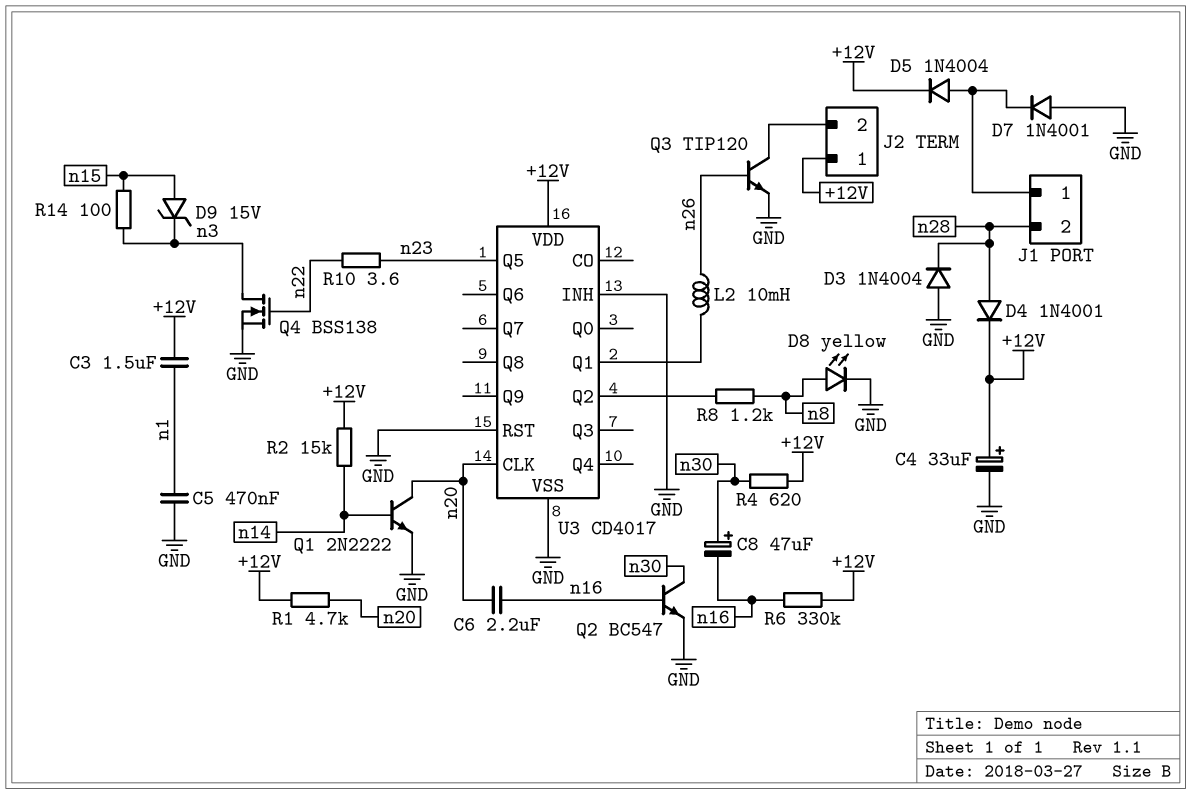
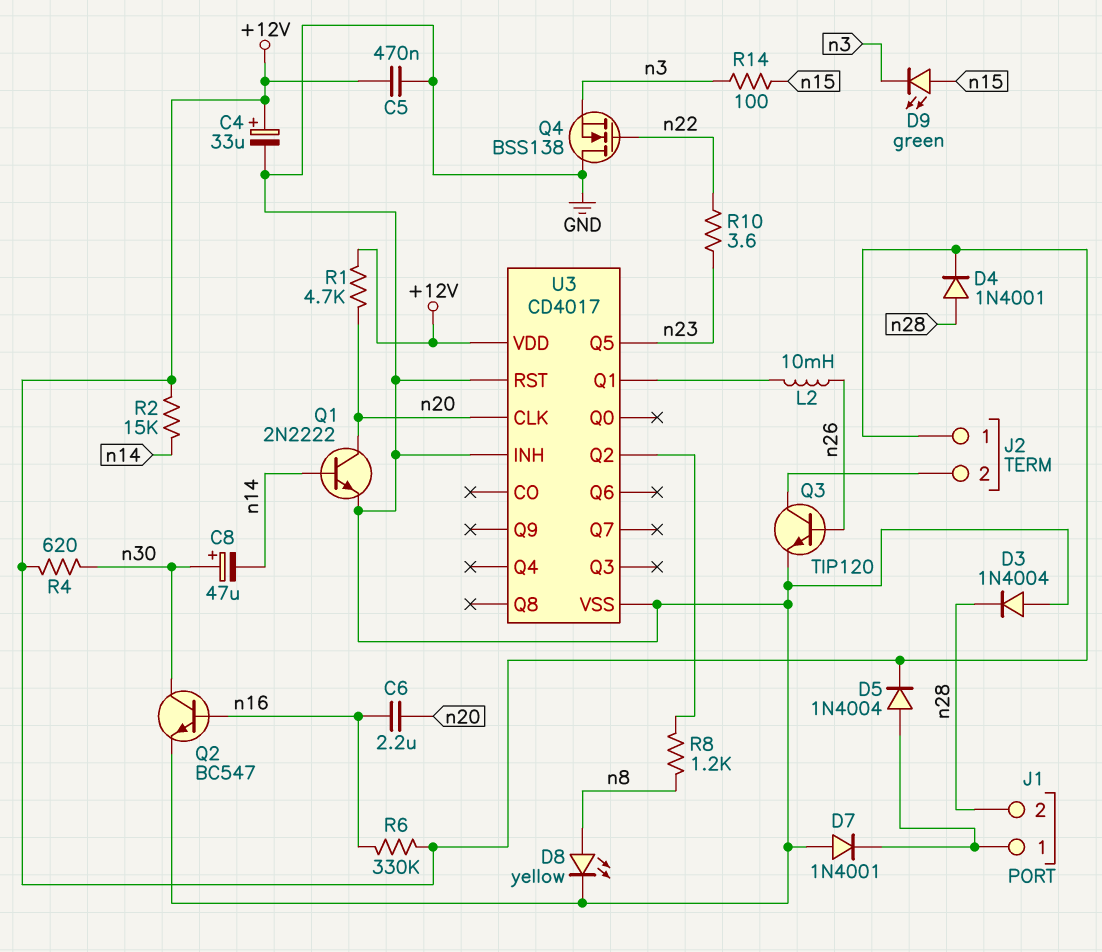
C3: 1.5uF (+12V, n1) -> none
C5: 470nF (GND, n1) -> 470nF (+12V, GND)
C8: 47uF (plus n30, minus n16) -> 47uF (plus n30, minus n14)
D9: zener 15V (A n15, K n3) -> LED green (A n15, K n3)
Q4: NMOS BSS138 (G n22, D n3, S GND) -> NMOS BSS138 (G n22, D GND, S n3)

